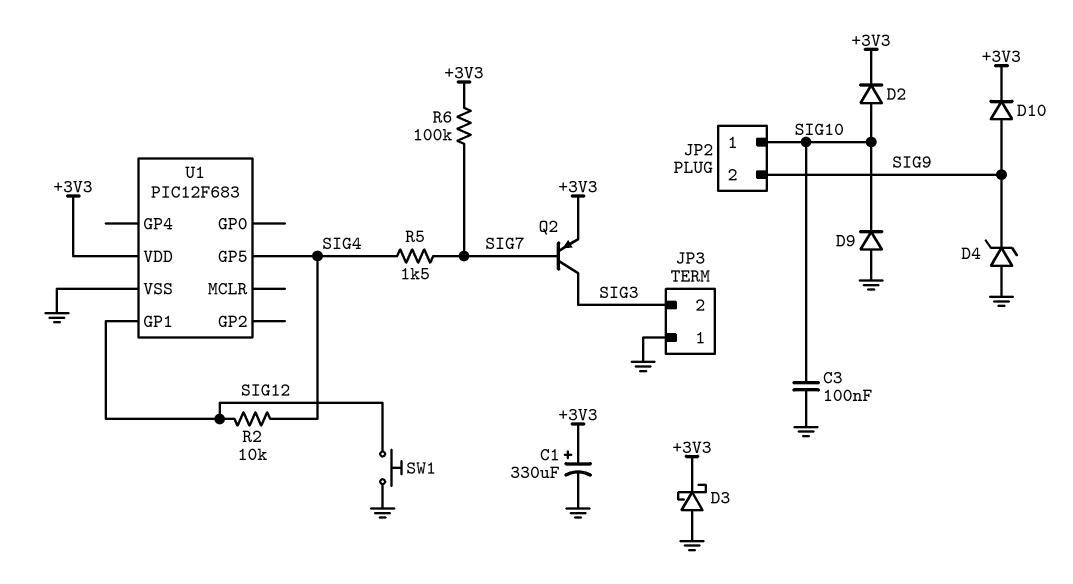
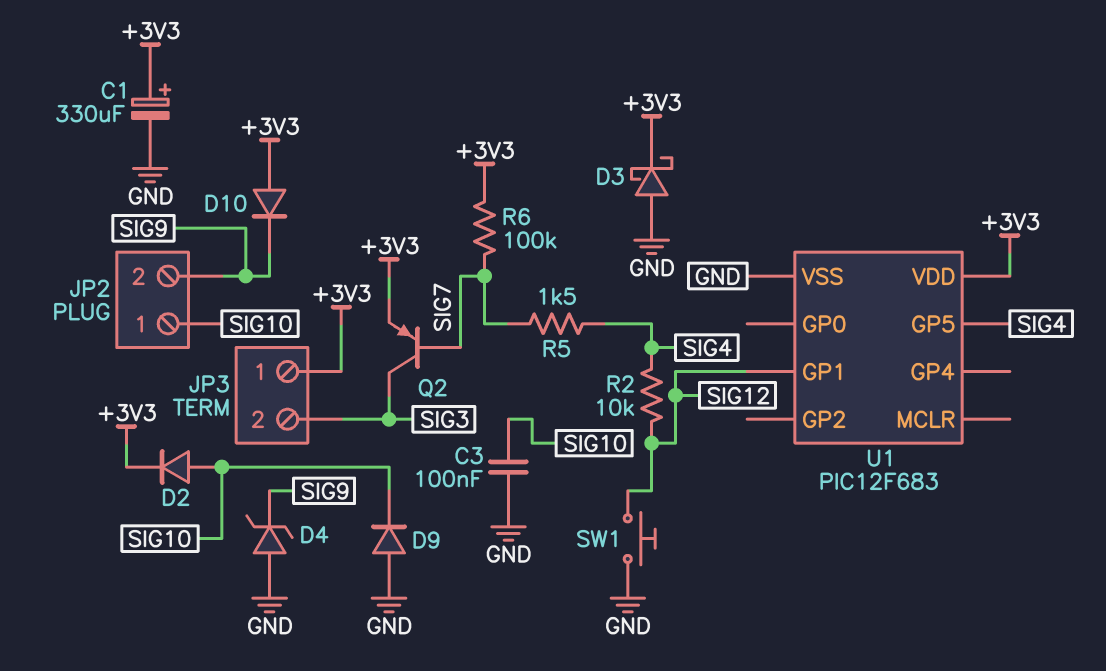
D10: diode (A SIG9, K +3V3) -> diode (A +3V3, K SIG9)
JP3 pin 1: GND -> +3V3

